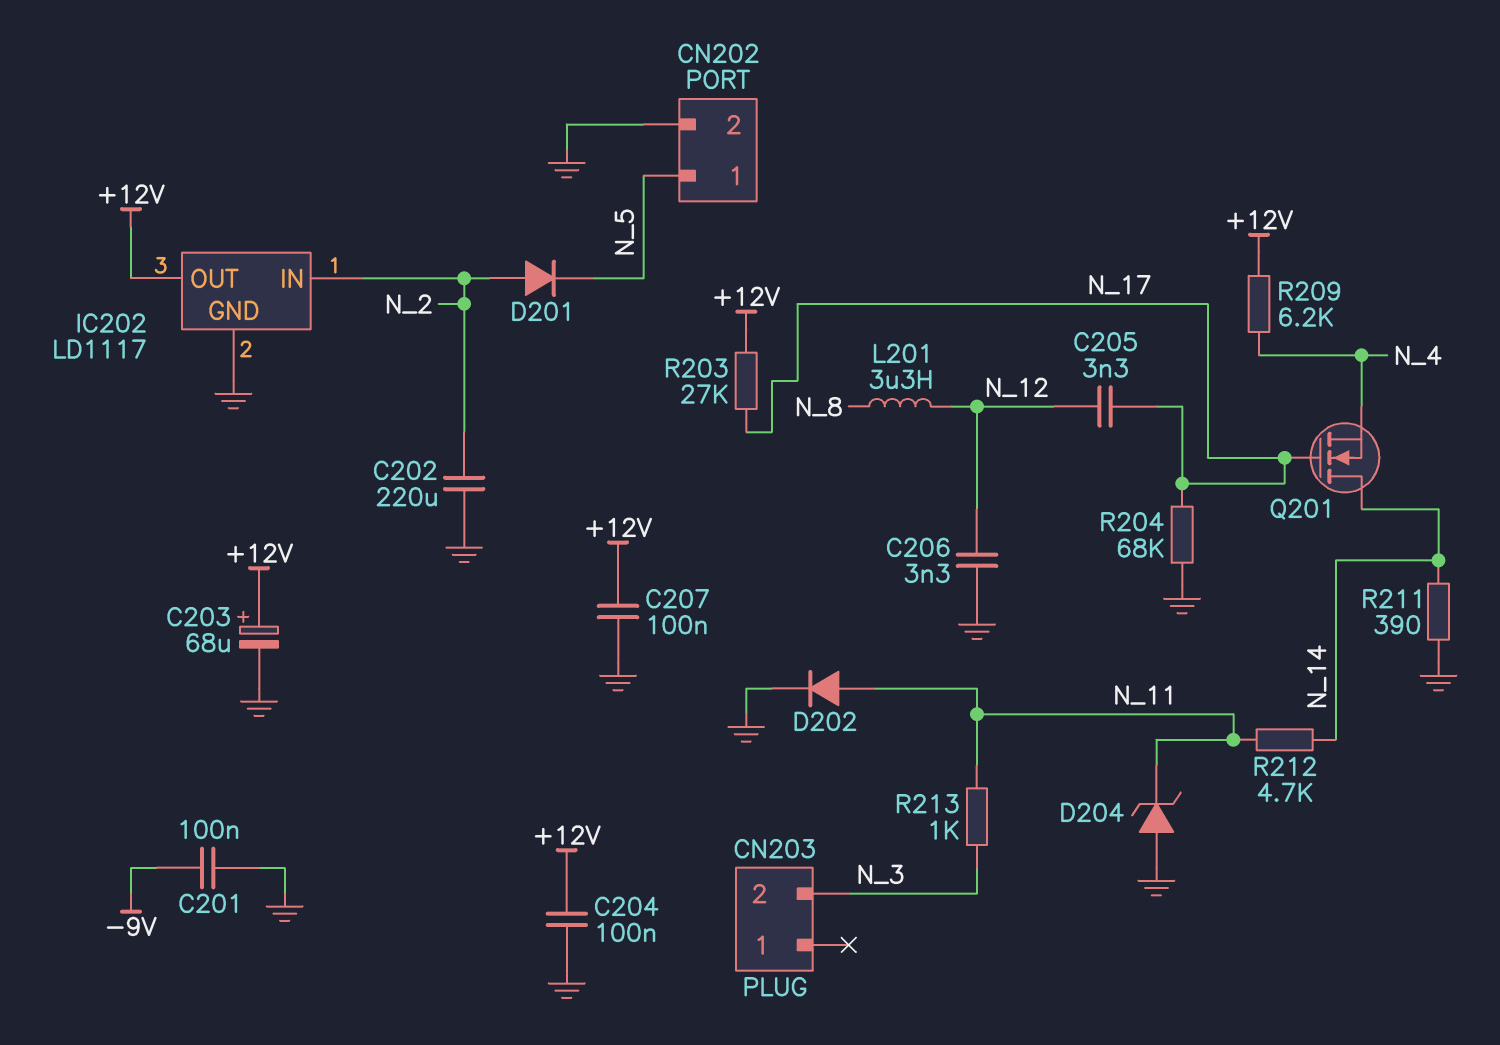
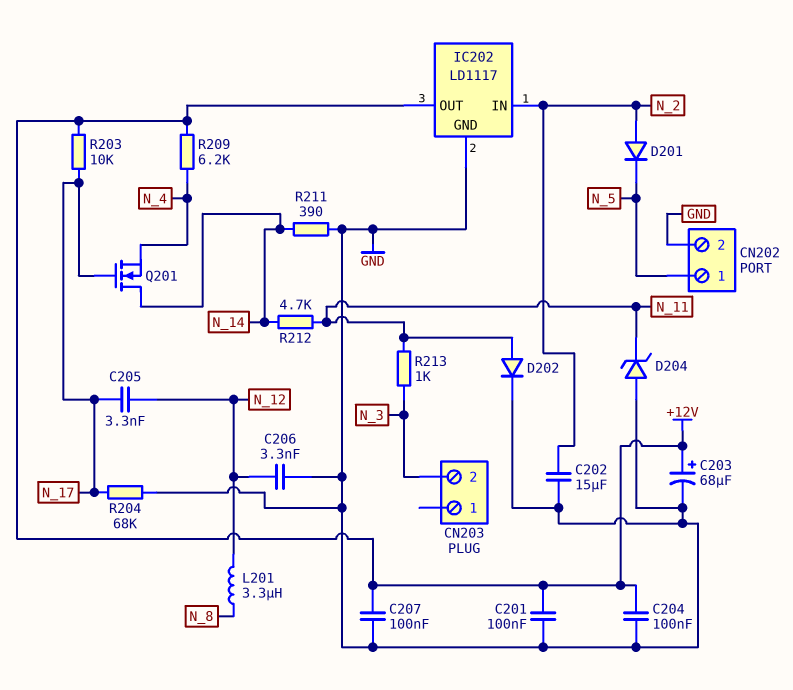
C201: 100nF (-9V, GND) -> 100nF (+12V, GND)
C202: 220uF (GND, N_2) -> 15uF (GND, N_2)
R203: 27k (+12V, N_17) -> 10k (+12V, N_17)

